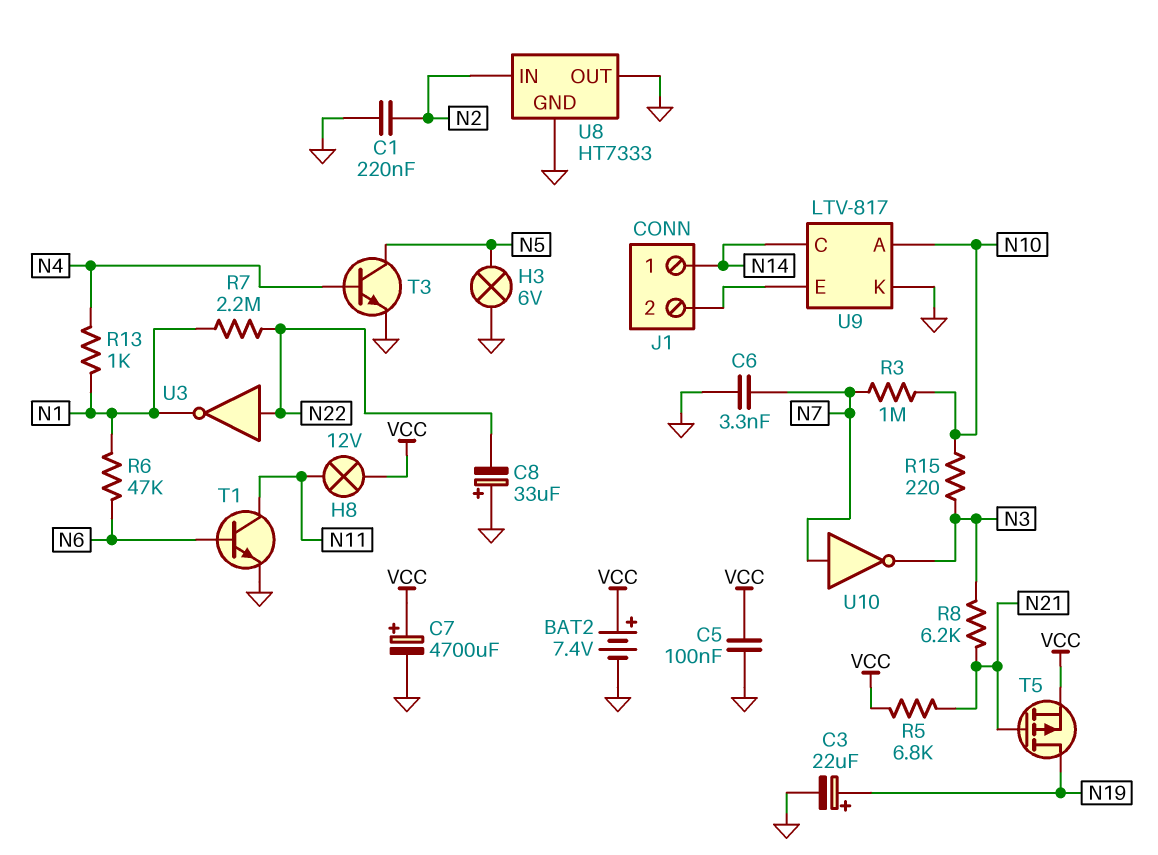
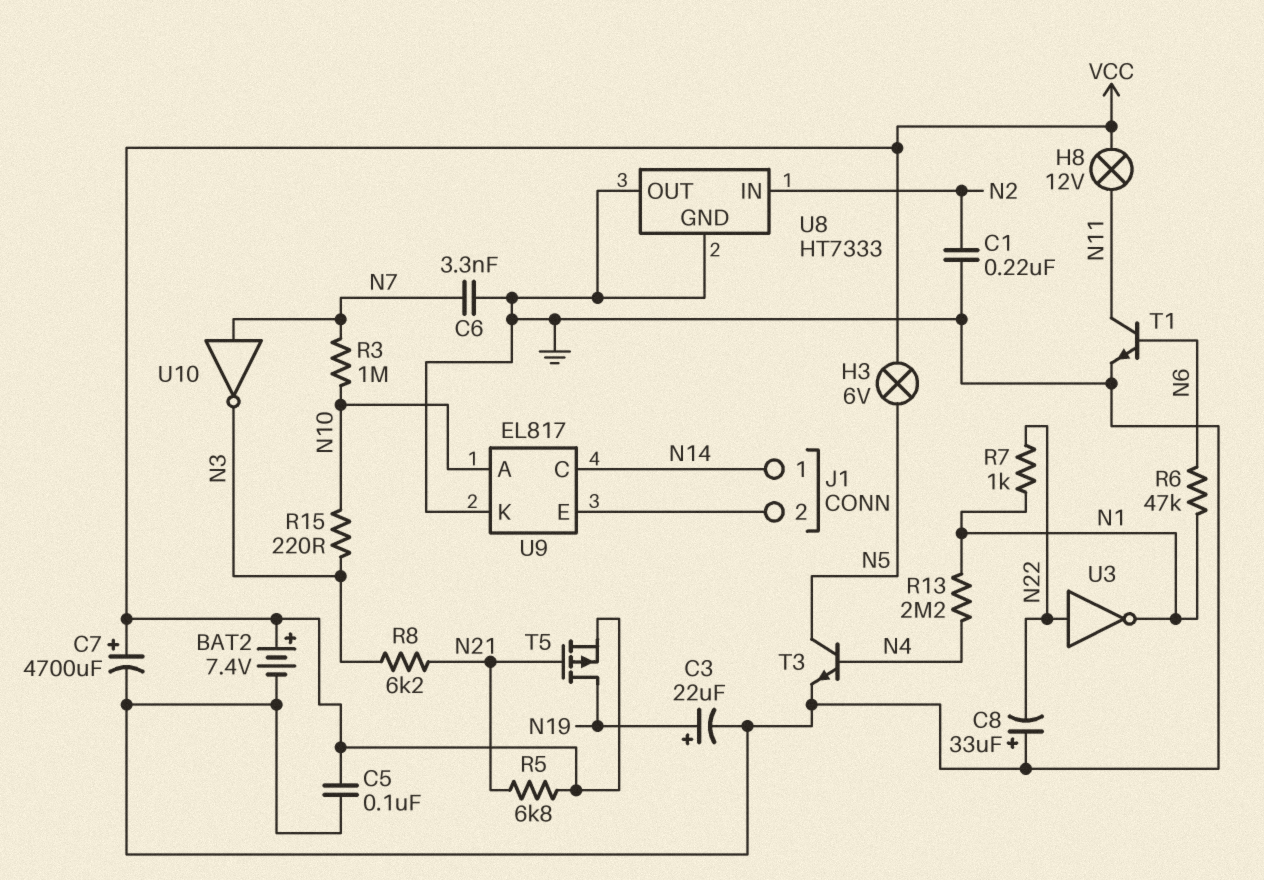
H3: lamp 6V (GND, N5) -> lamp 6V (N5, VCC)
R7: 2.2M (N1, N22) -> 1k (N1, N22)
R13: 1k (N1, N4) -> 2.2M (N1, N4)
U9: LTV-817 -> EL817

